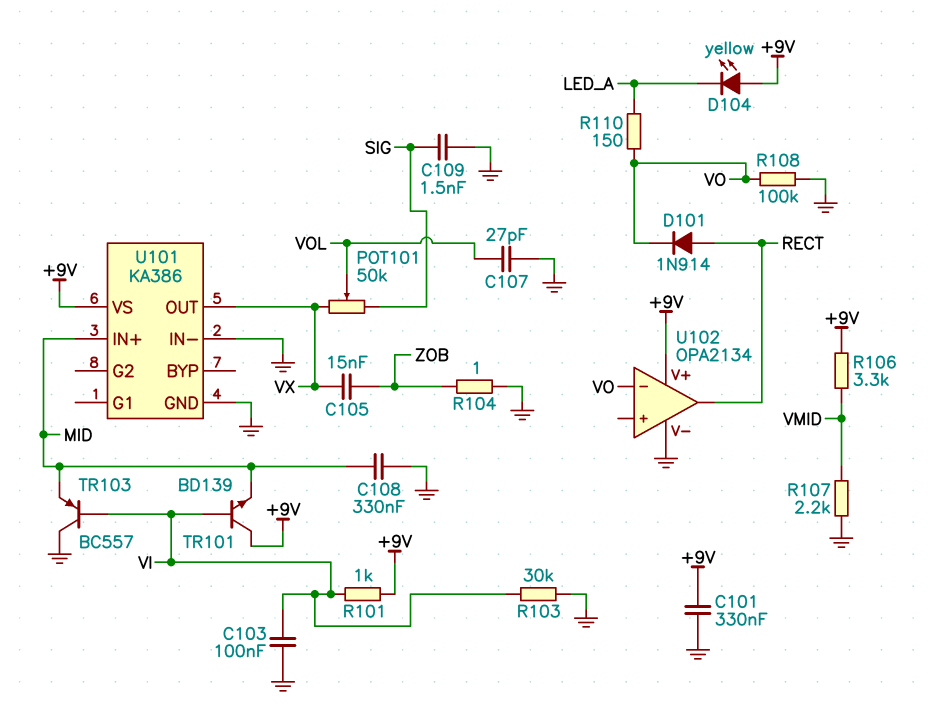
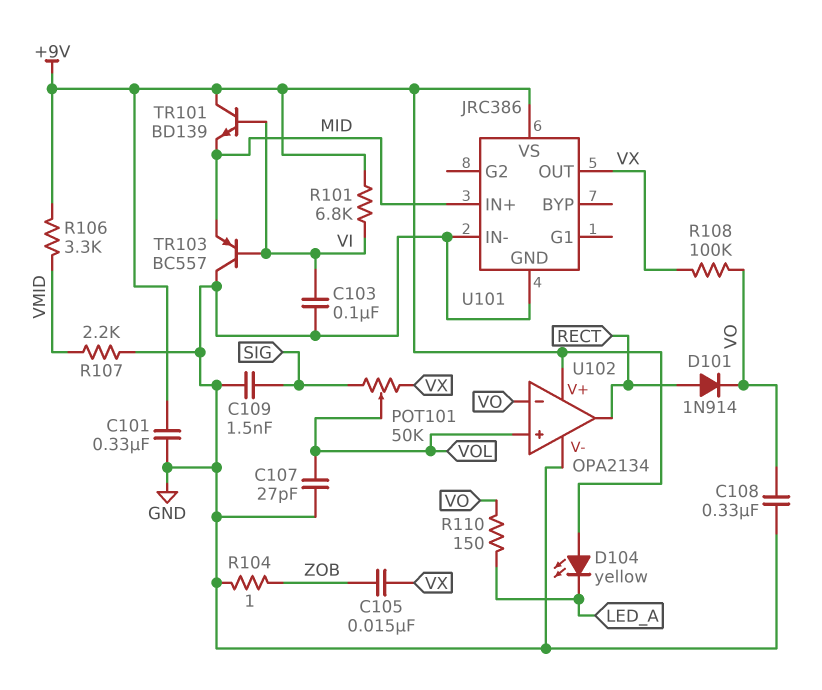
C108: 330nF (GND, MID) -> 330nF (GND, VO)
R101: 1k (+9V, VI) -> 6.8k (+9V, VI)
R103: 30k (GND, VI) -> none
R108: 100k (GND, VO) -> 100k (VO, VX)
U101: KA386 -> JRC386
U102 pin in+: none -> VOL

